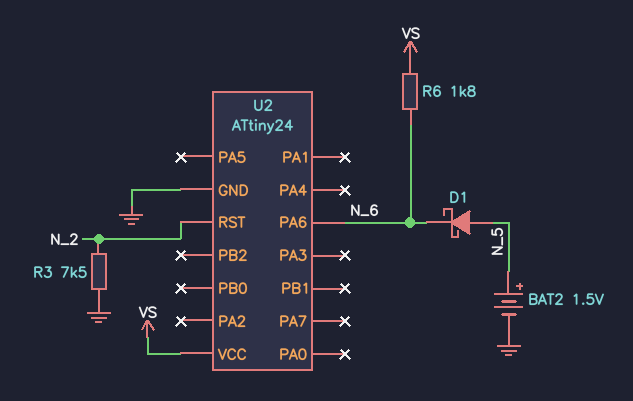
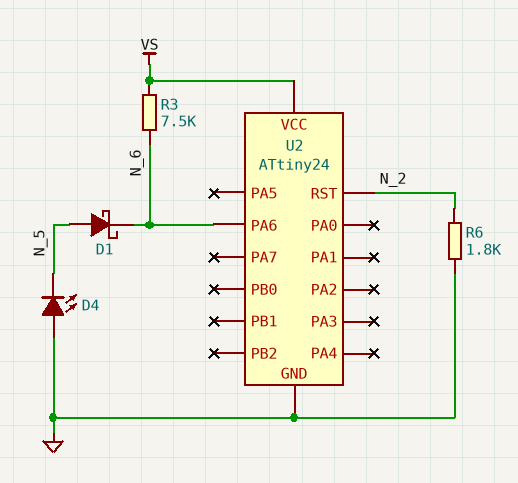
BAT2: 1.5V (plus N_5, minus GND) -> none
D4: none -> LED (A GND, K N_5)
R3: 7.5k (GND, N_2) -> 7.5k (N_6, VS)
R6: 1.8k (N_6, VS) -> 1.8k (GND, N_2)

